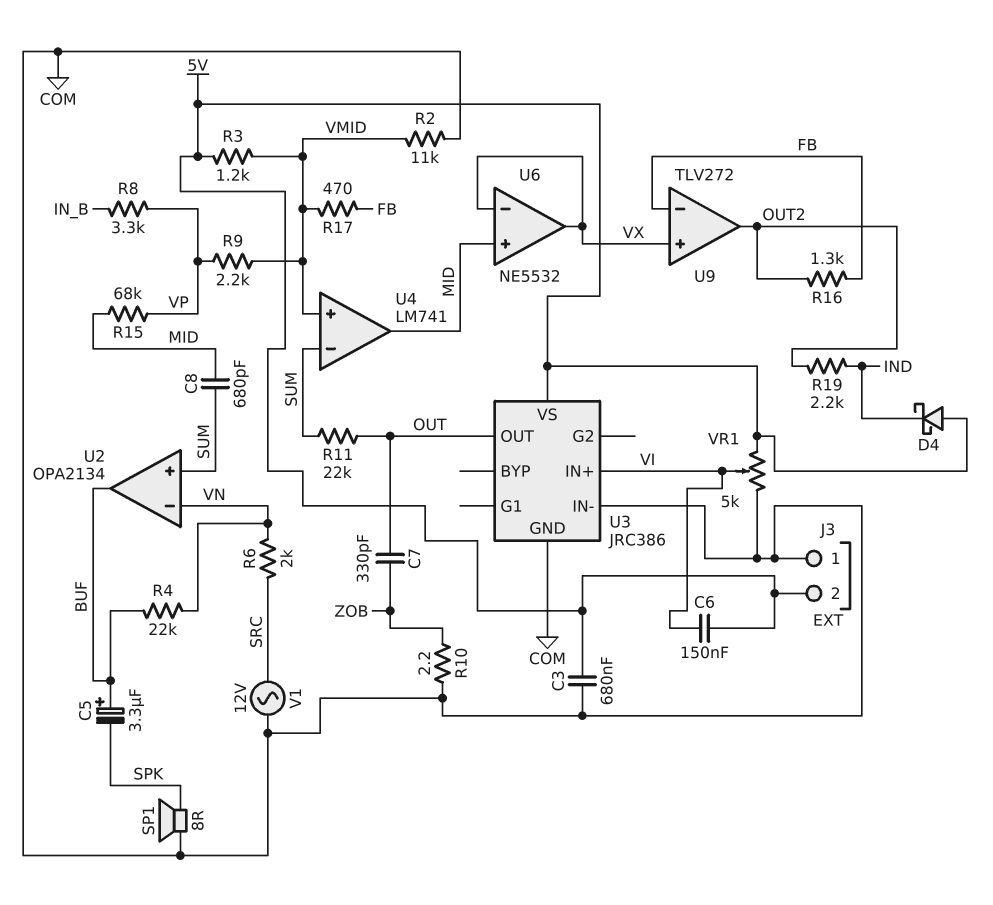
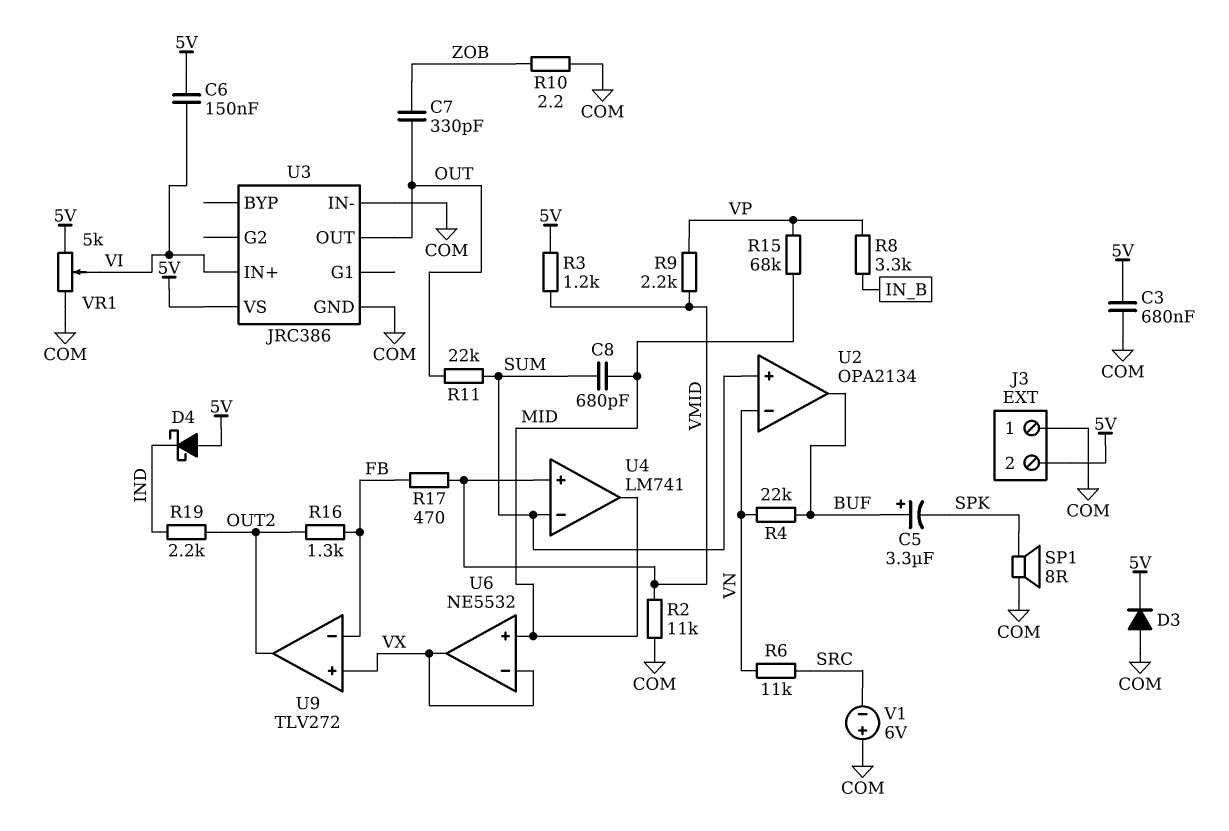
D3: none -> diode (A COM, K 5V)
R6: 2k (SRC, VN) -> 11k (SRC, VN)
V1: AC 12V (COM, SRC) -> 6V (plus COM, minus SRC)

